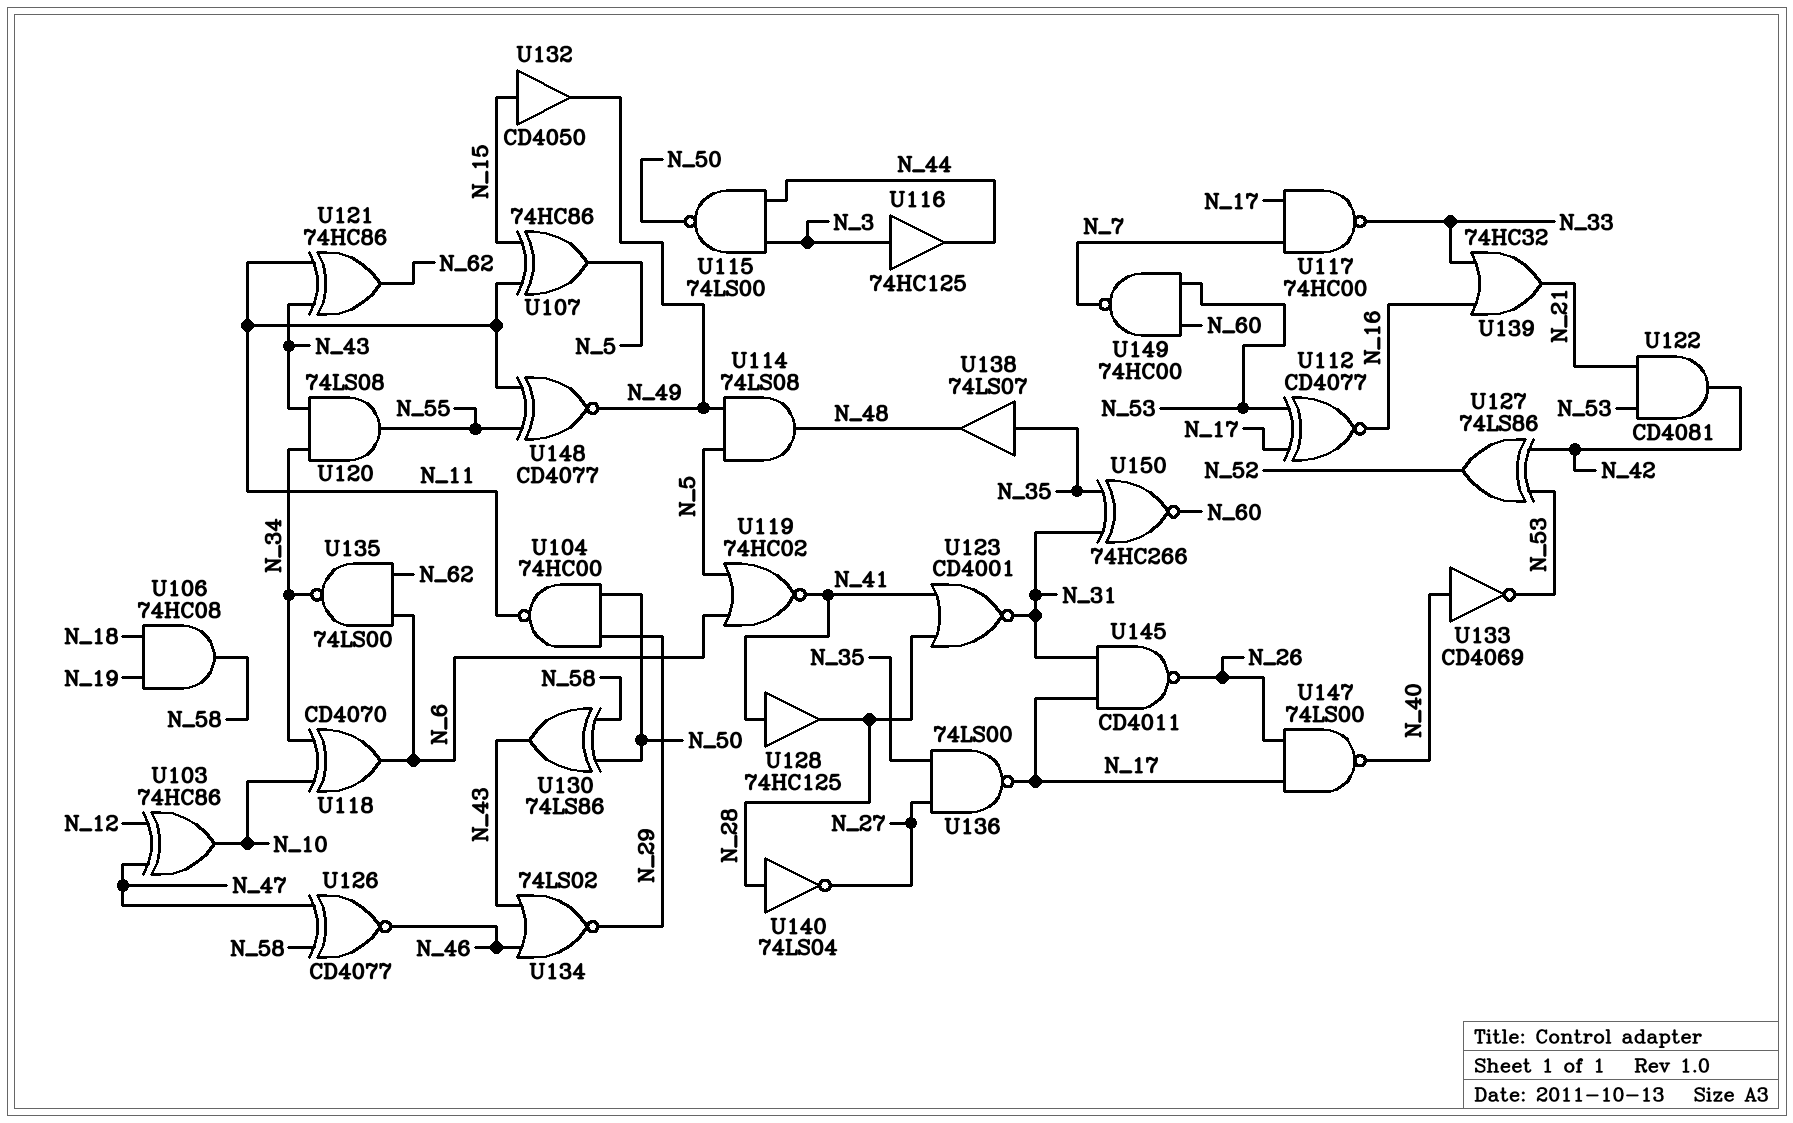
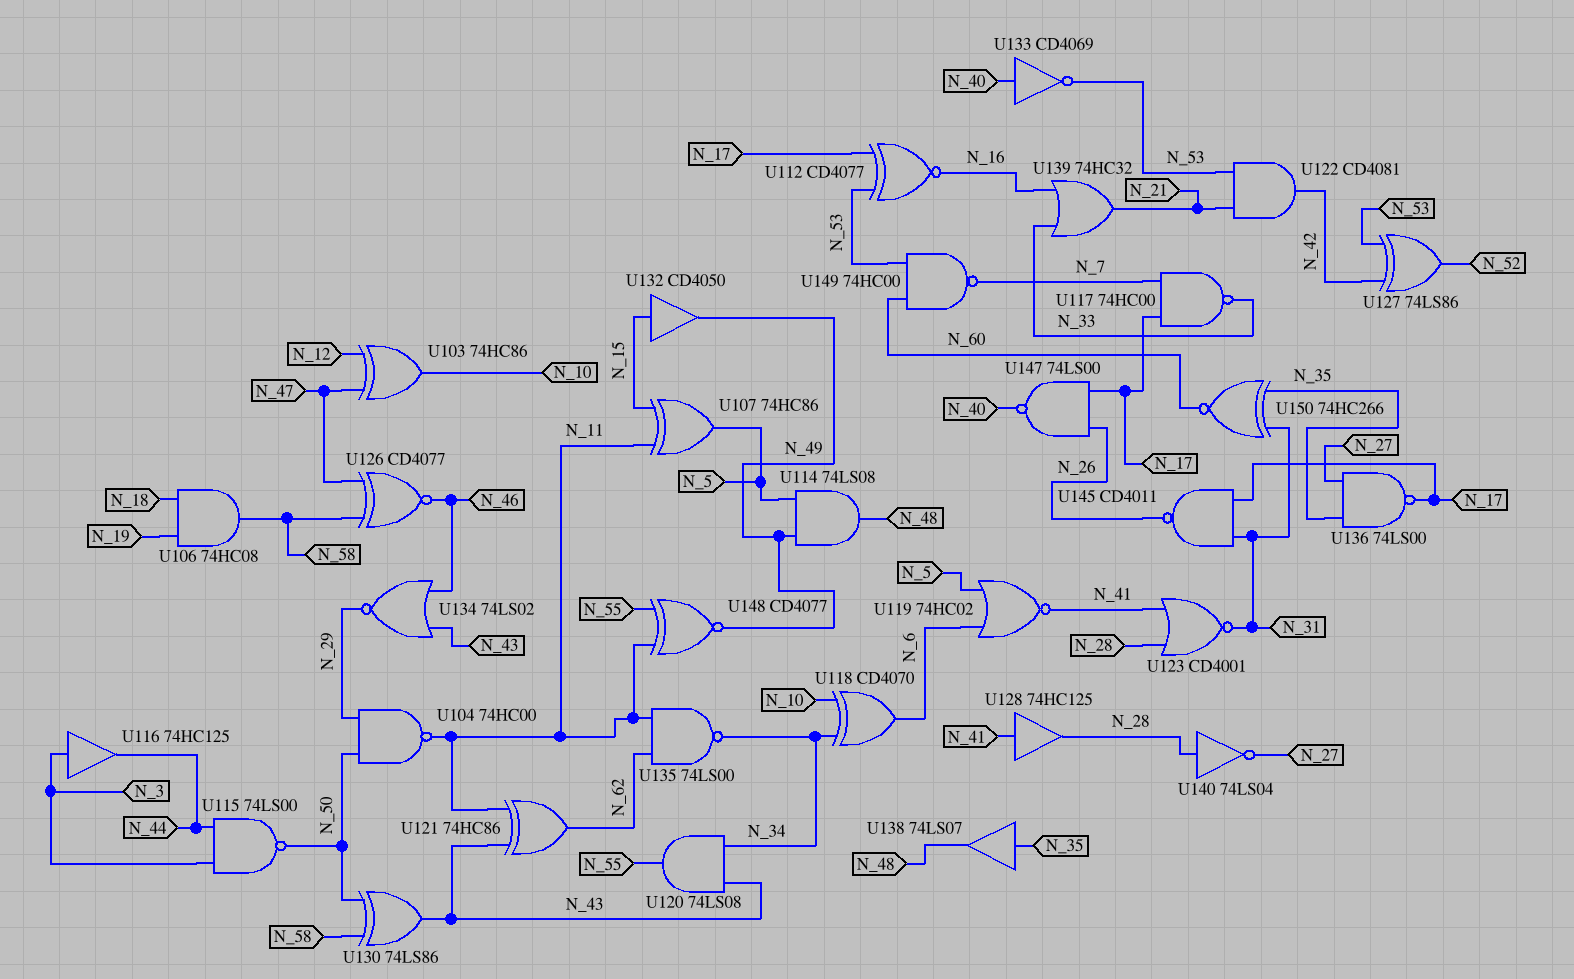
U135: NAND 74LS00 (in N_6, in N_62, out N_34) -> NAND 74LS00 (in N_11, in N_62, out N_34)

